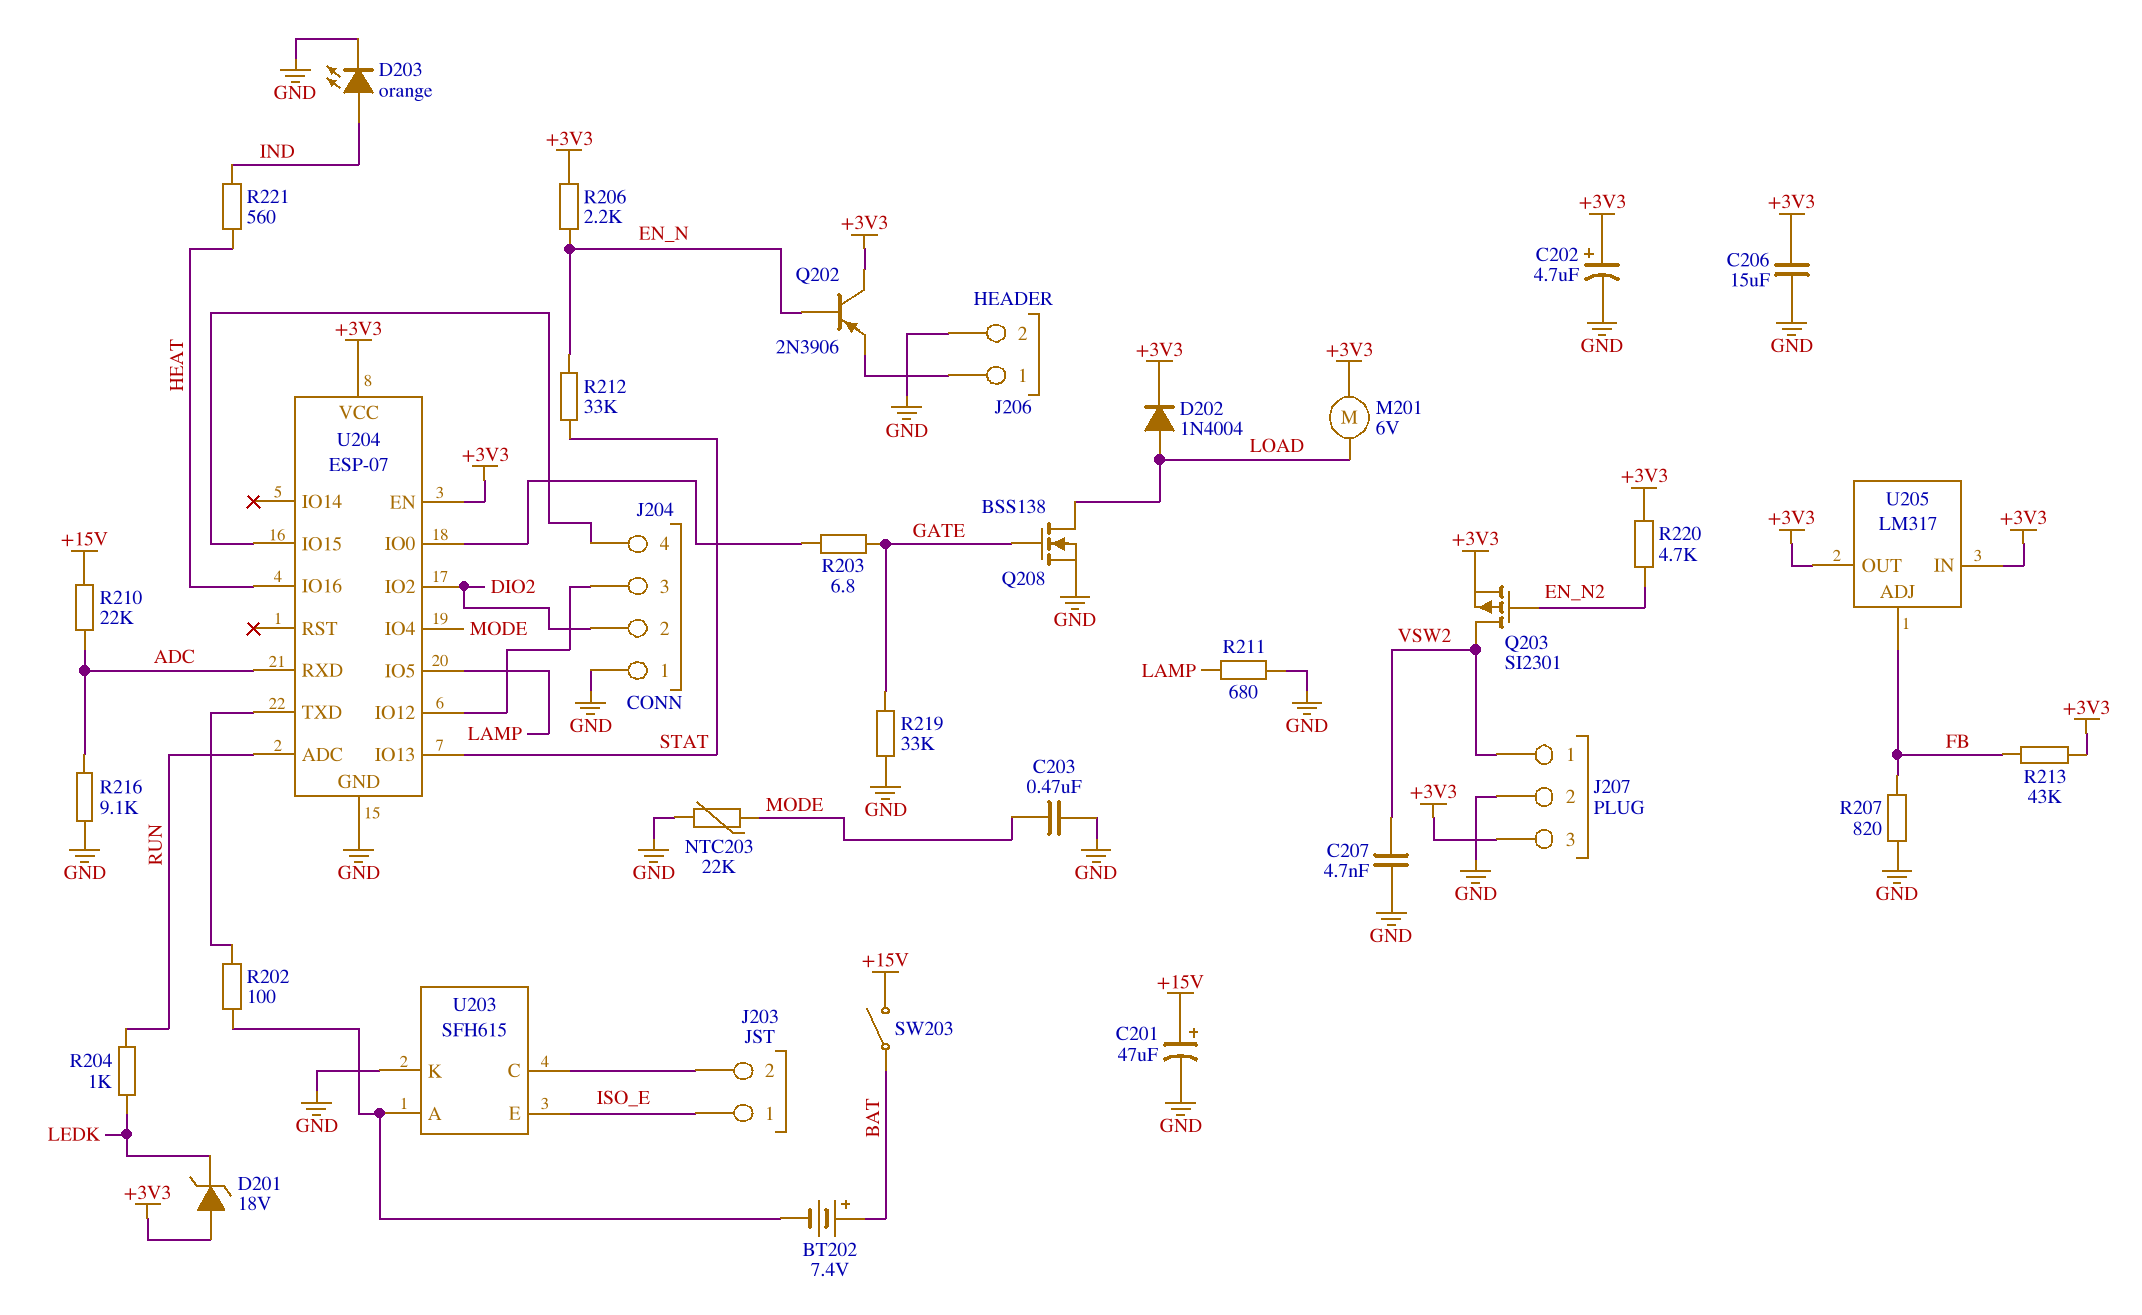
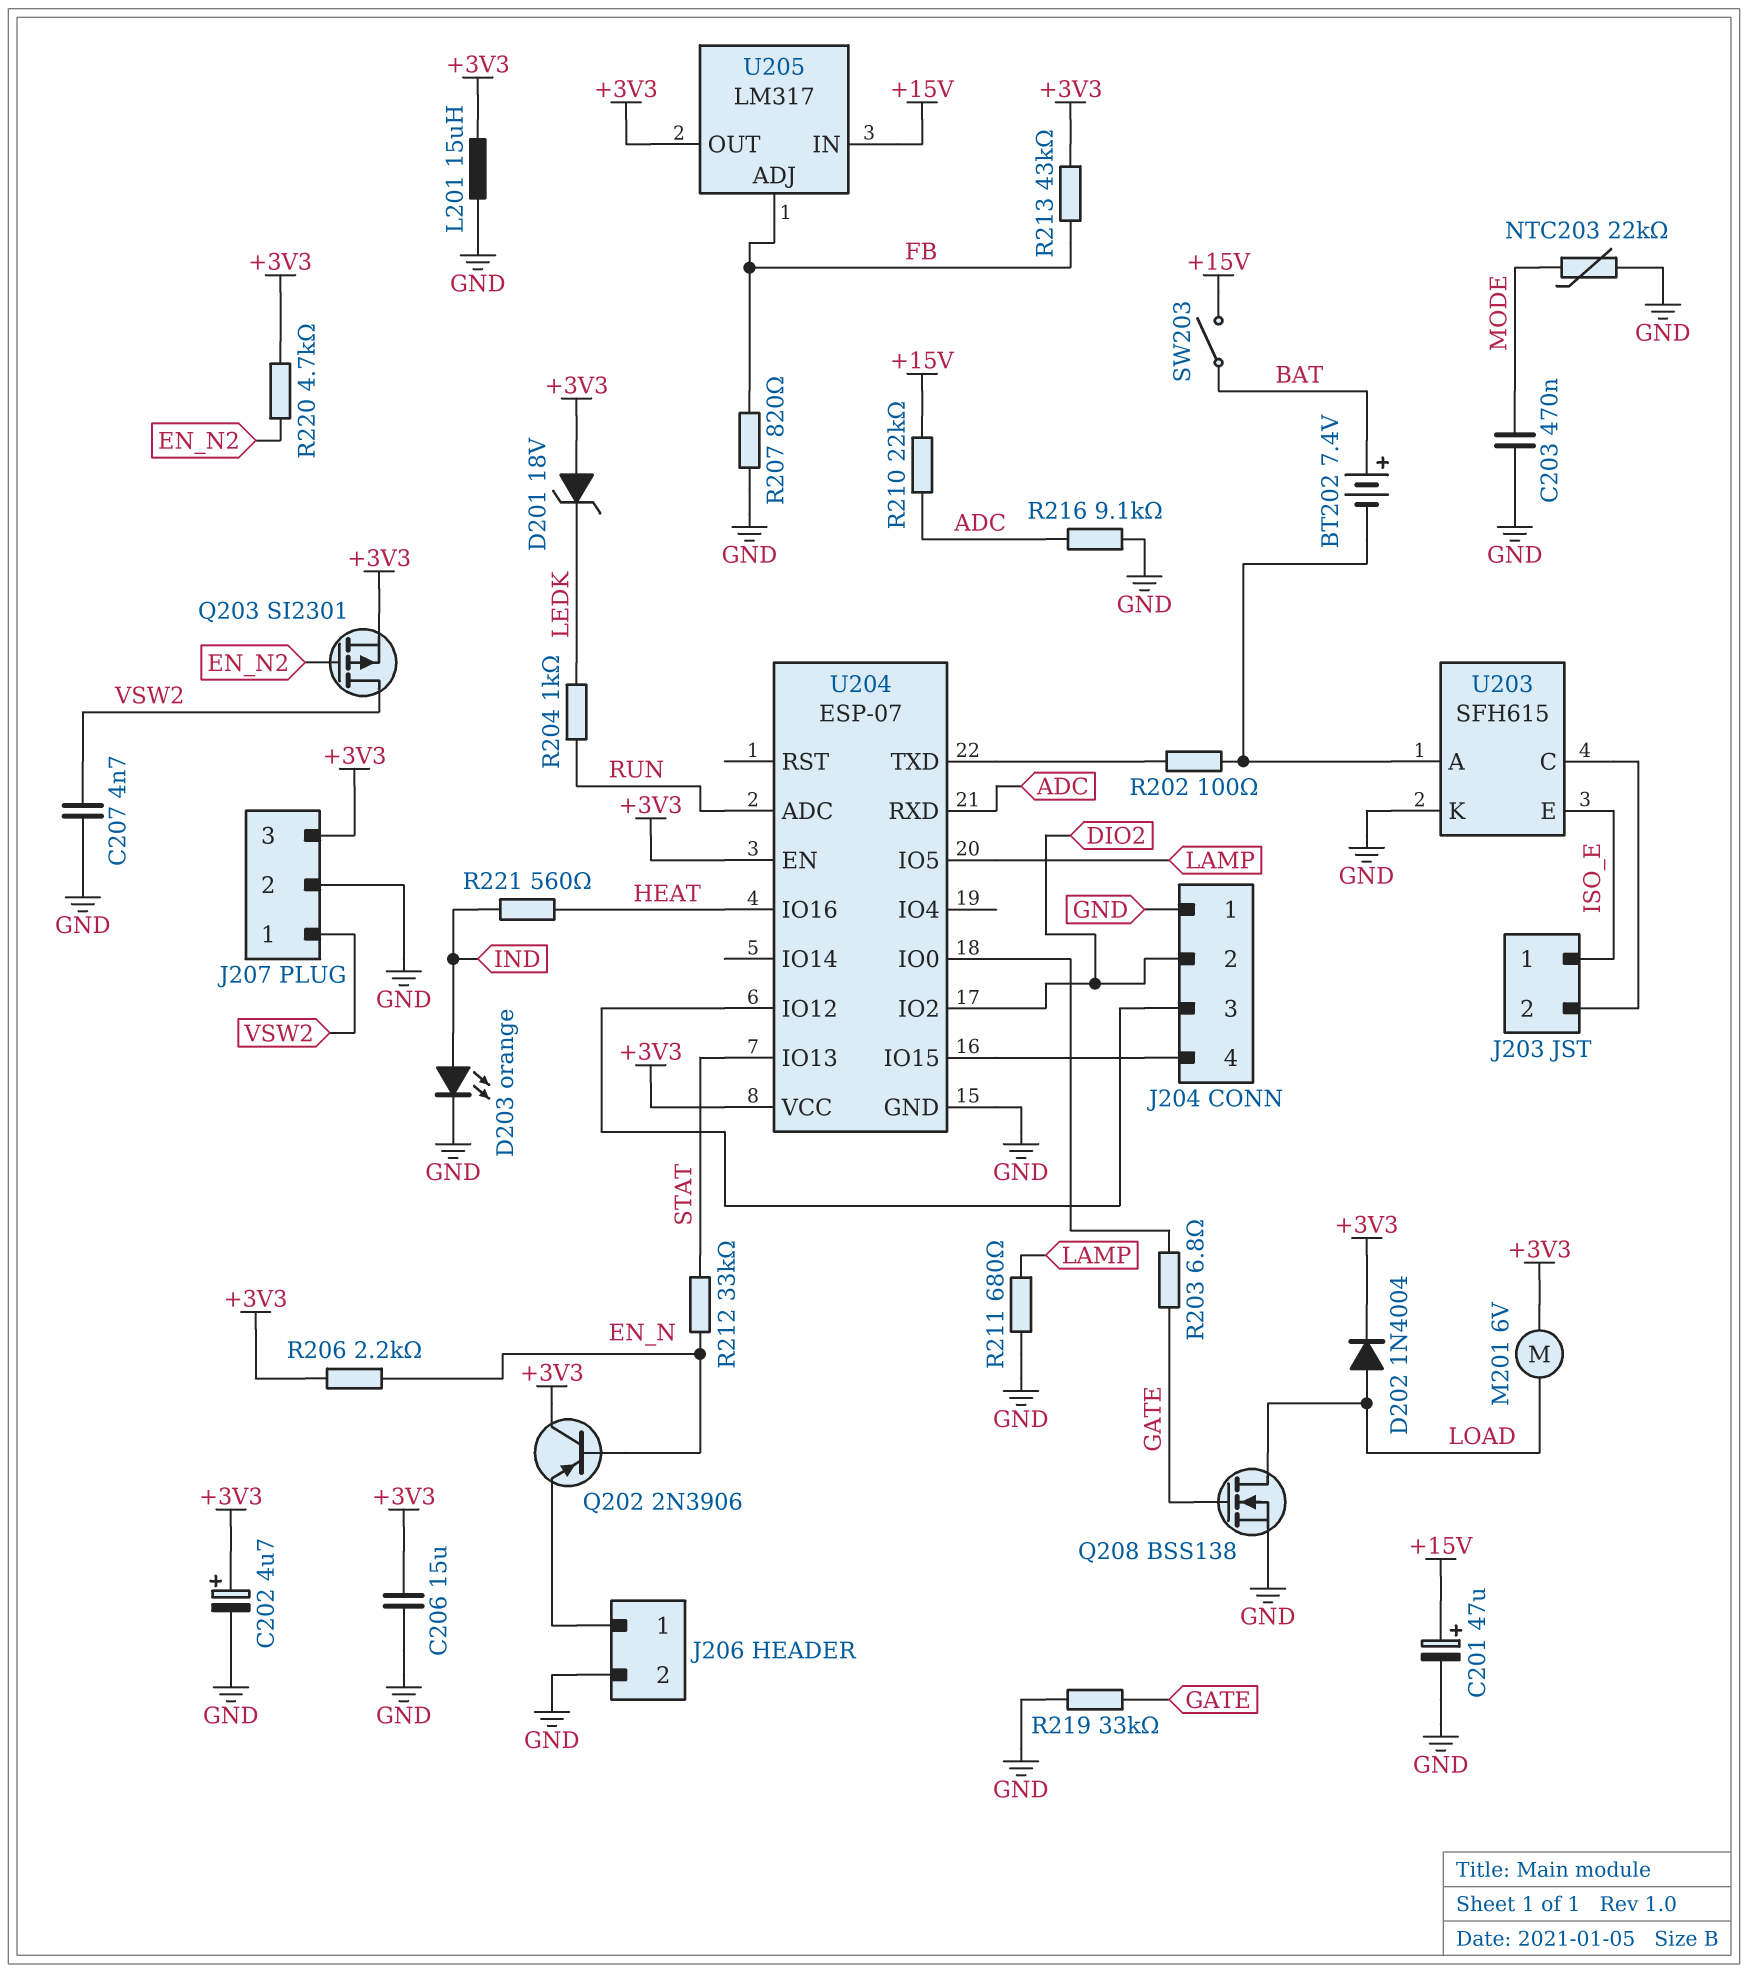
L201: none -> 15uH (+3V3, GND)
U204 pin IO4: MODE -> none
U205 pin IN: +3V3 -> +15V

